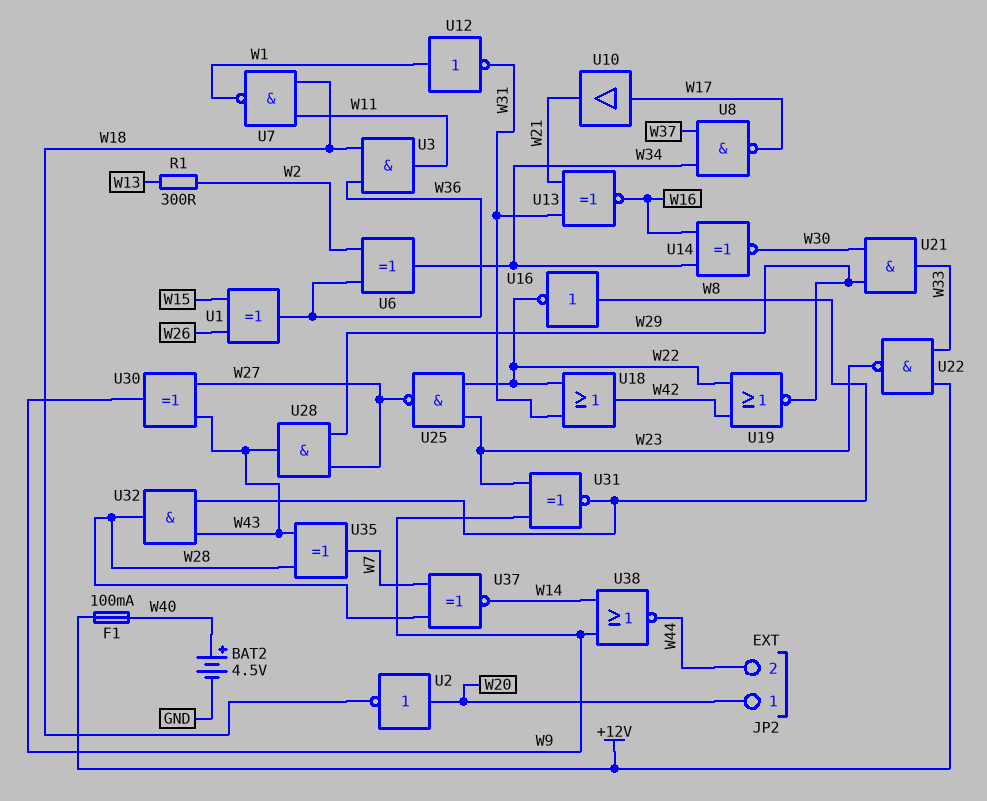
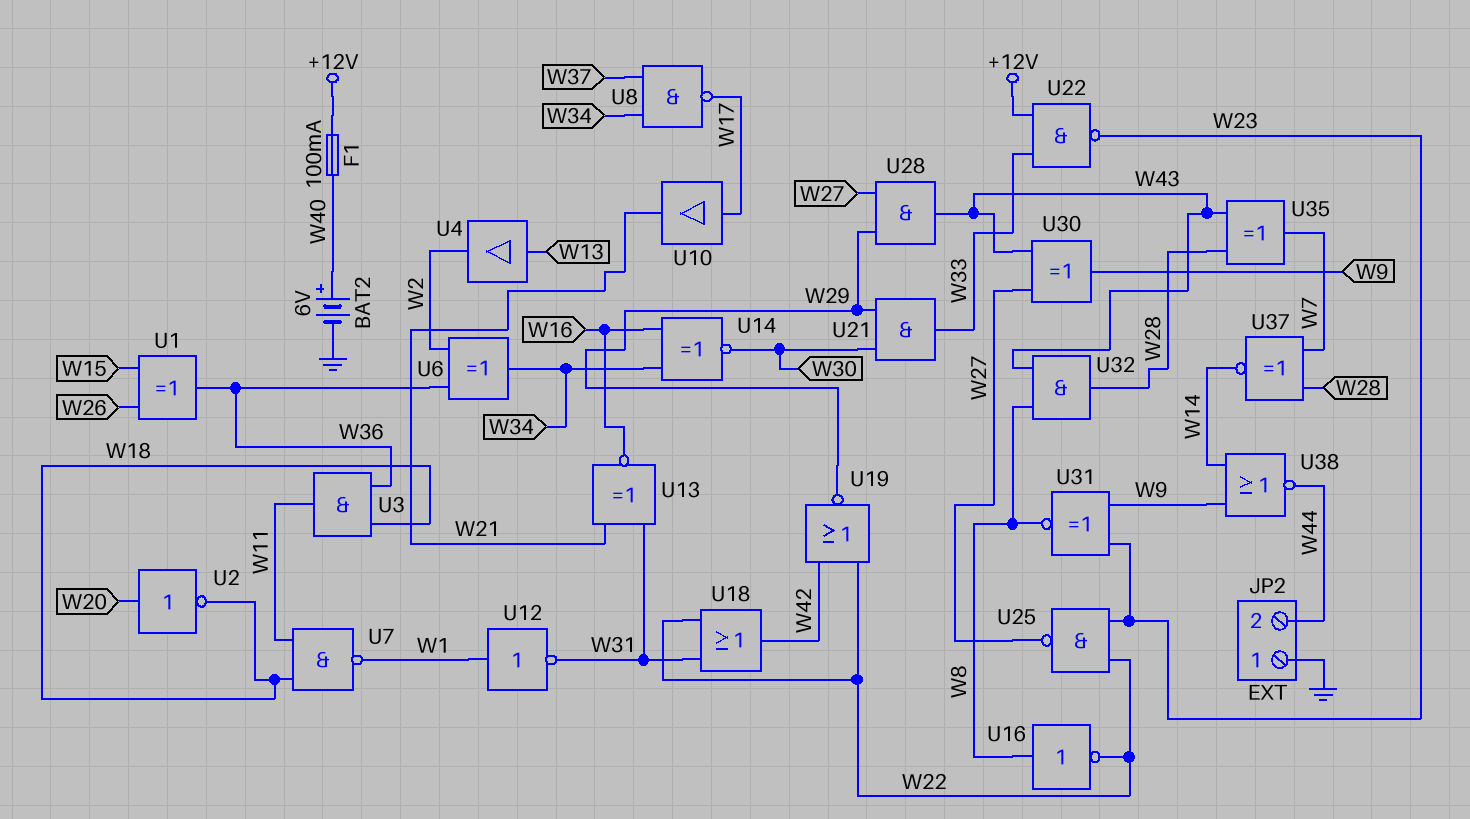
BAT2: 4.5V (plus W40, minus GND) -> 6V (plus W40, minus GND)
JP2 pin 1: W20 -> GND
R1: 300 (W2, W13) -> none
U4: none -> buffer (in W13, out W2)

